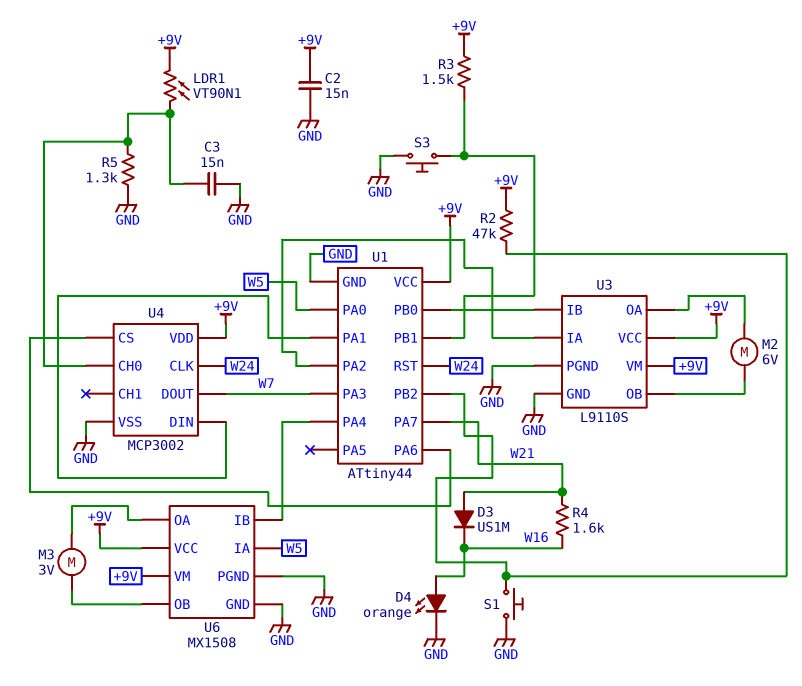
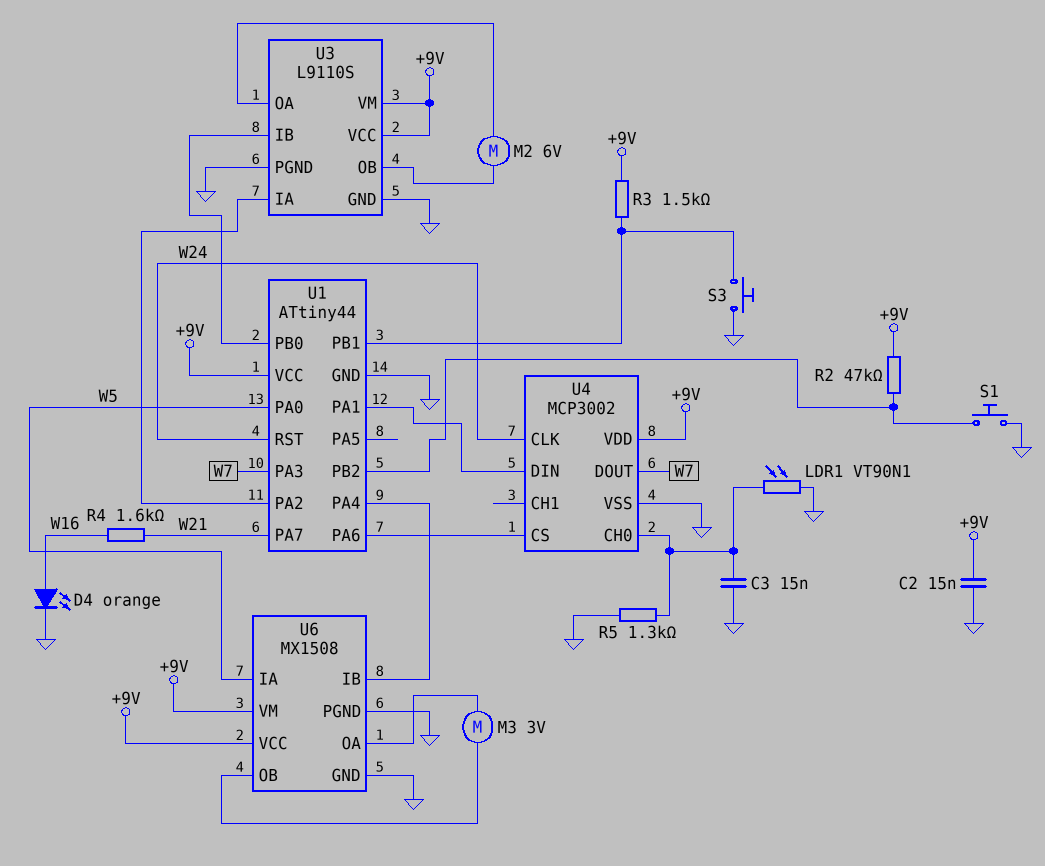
D3: diode US1M (A W21, K W16) -> none
LDR1: VT90N1 (+9V, U4/CH0) -> VT90N1 (GND, U4/CH0)

